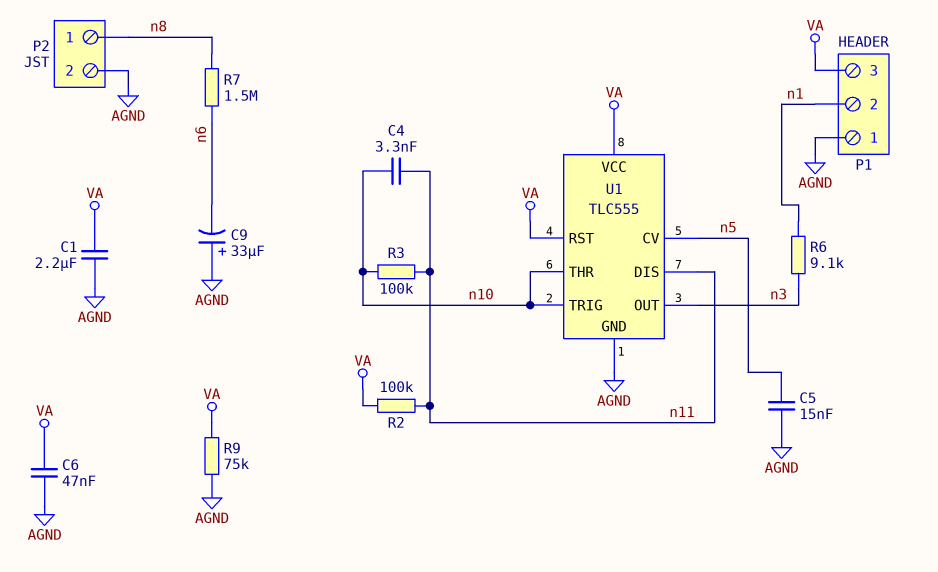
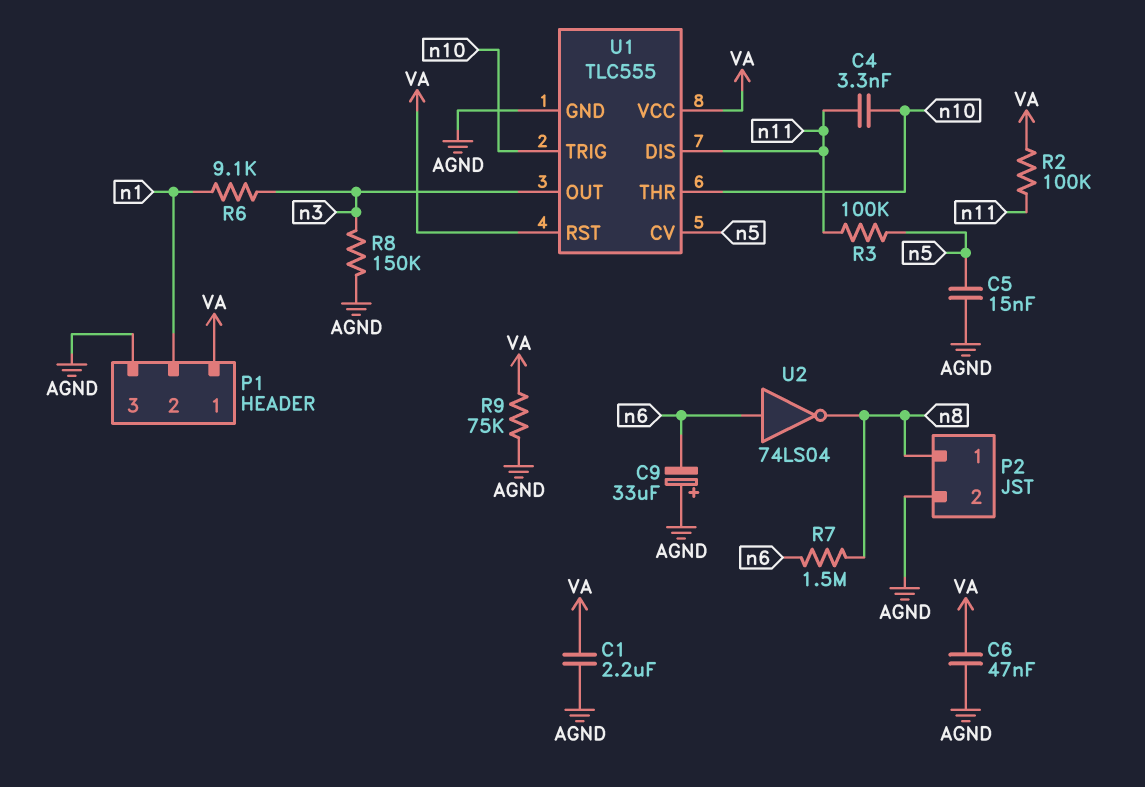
P1 pin 1: AGND -> VA
P1 pin 3: VA -> AGND
R3: 100k (n10, n11) -> 100k (n5, n11)
R8: none -> 150k (AGND, n3)
U2: none -> NOT 74LS04 (in n6, out n8)

